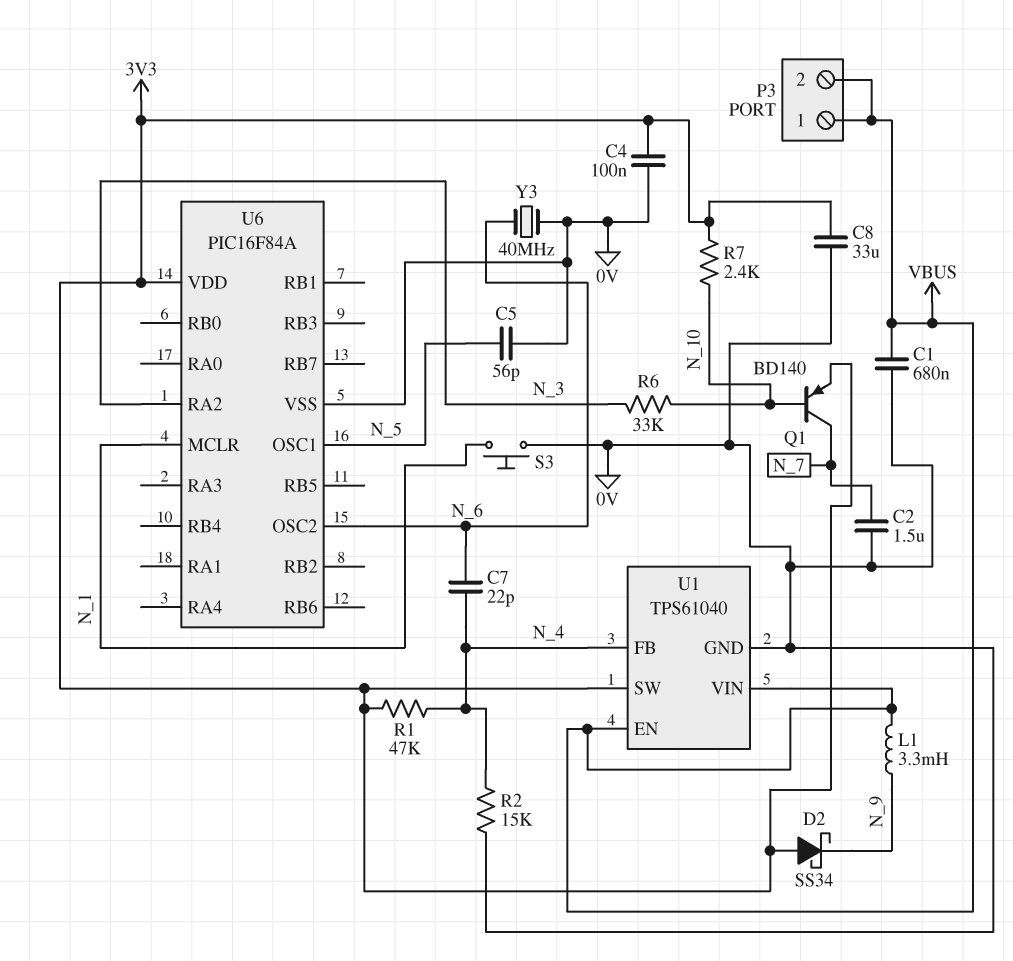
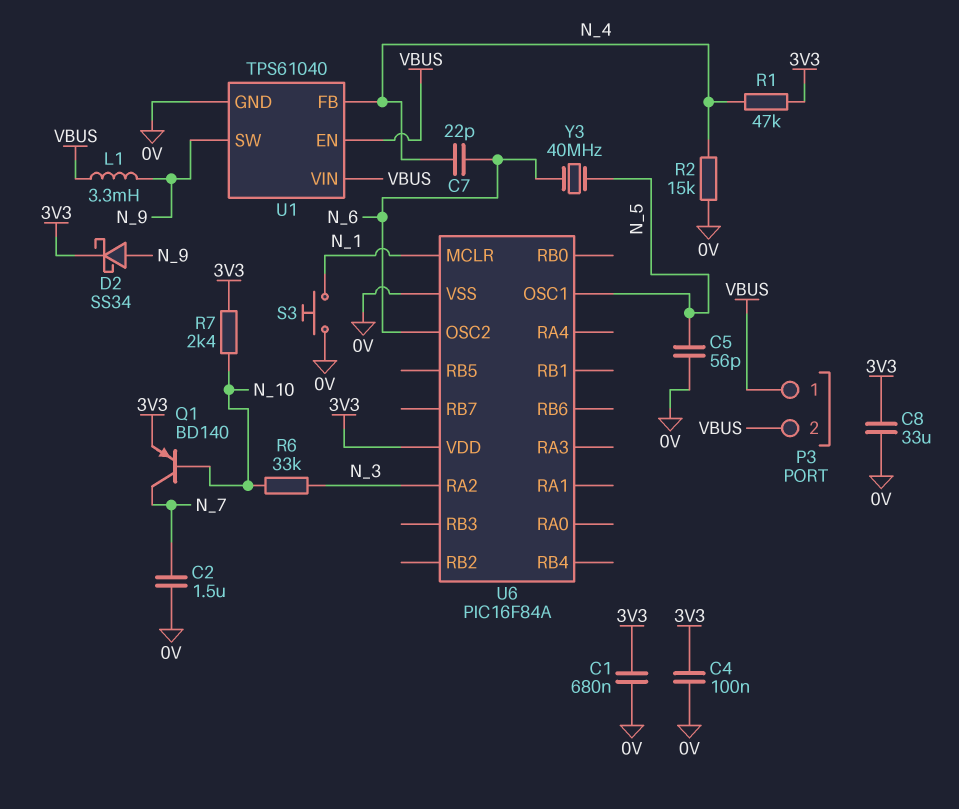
C1: 680nF (0V, VBUS) -> 680nF (0V, 3V3)
D2: schottky SS34 (A 3V3, K N_9) -> schottky SS34 (A N_9, K 3V3)
U1 pin SW: 3V3 -> N_9
Y3: 40MHz (0V, N_6) -> 40MHz (N_5, N_6)

